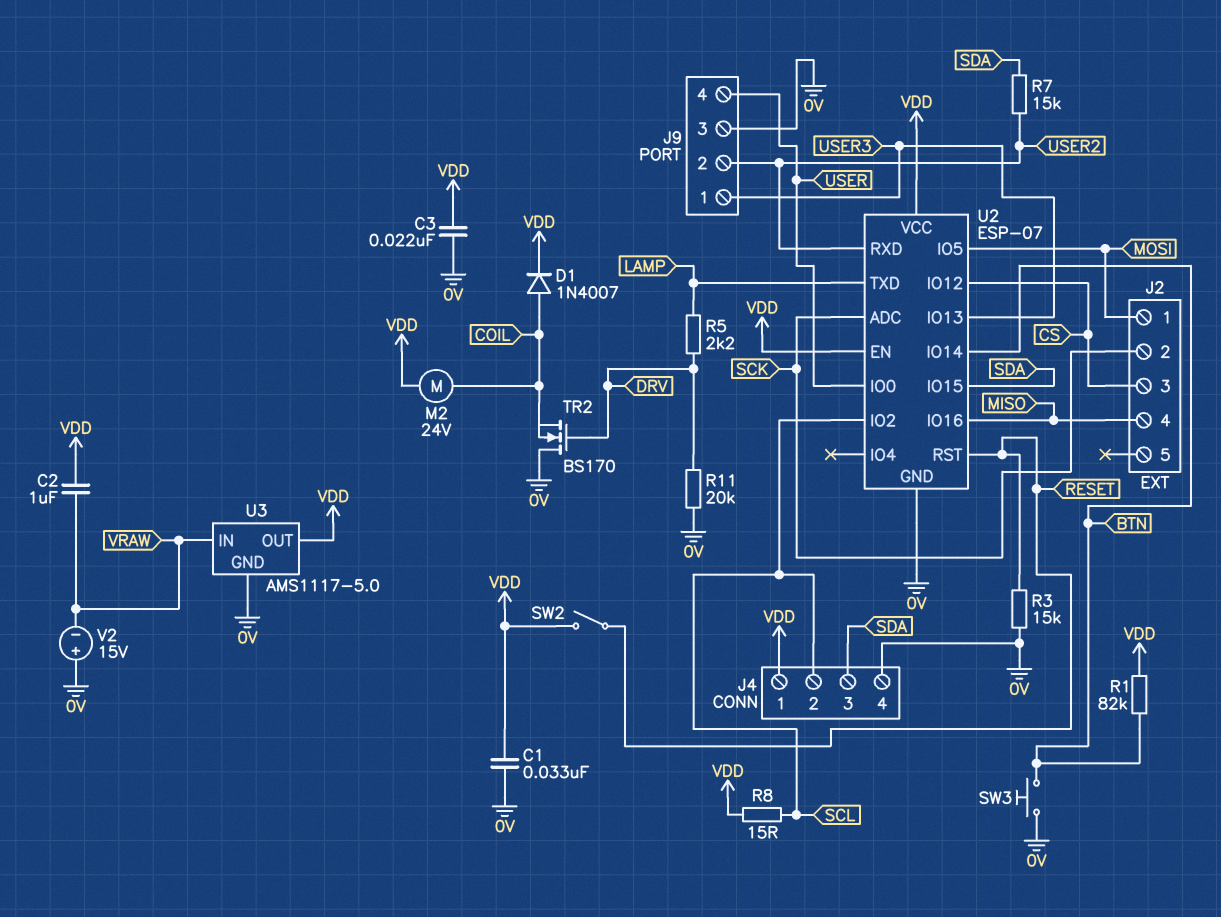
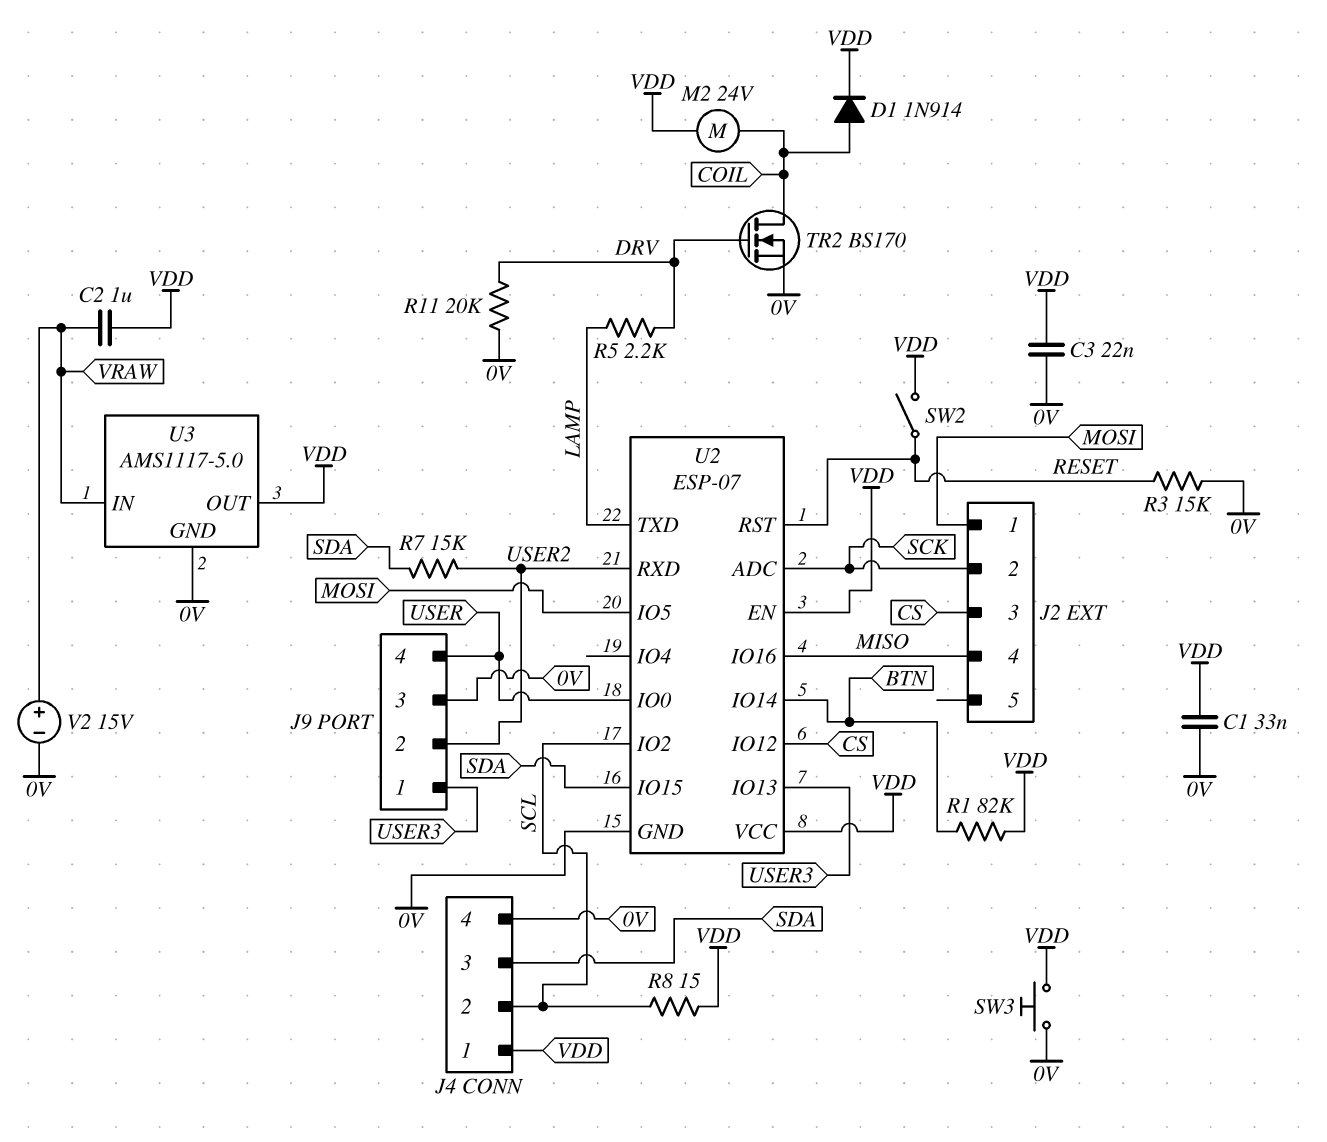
D1: diode 1N4007 (A COIL, K VDD) -> diode 1N914 (A COIL, K VDD)
SW3: button (0V, BTN) -> button (0V, VDD)
TR2: NMOS BS170 (G DRV, D 0V, S COIL) -> NMOS BS170 (G DRV, D COIL, S 0V)
V2: 15V (plus 0V, minus VRAW) -> 15V (plus VRAW, minus 0V)

